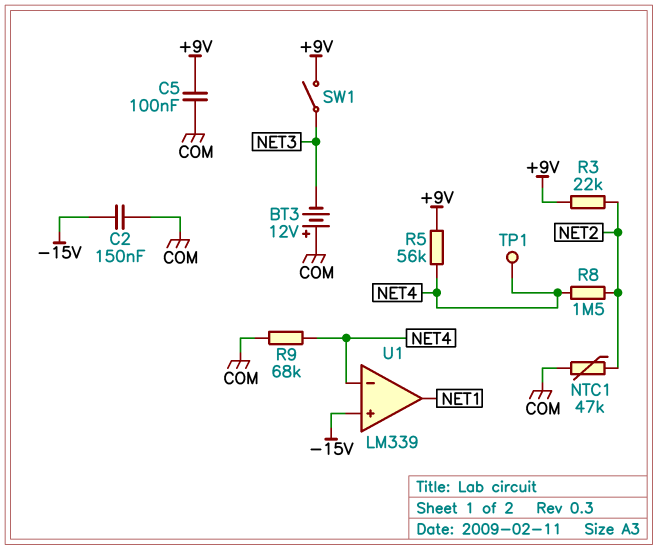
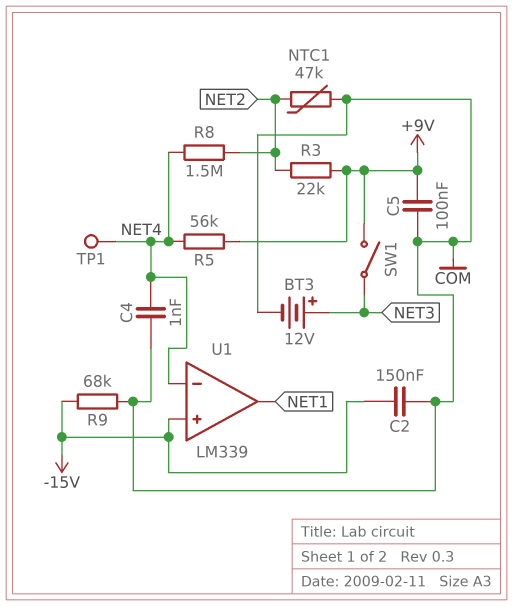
BT3: 12V (plus COM, minus NET3) -> 12V (plus NET3, minus COM)
C4: none -> 1nF (COM, NET4)
R9: 68k (COM, NET4) -> 68k (-15V, COM)

